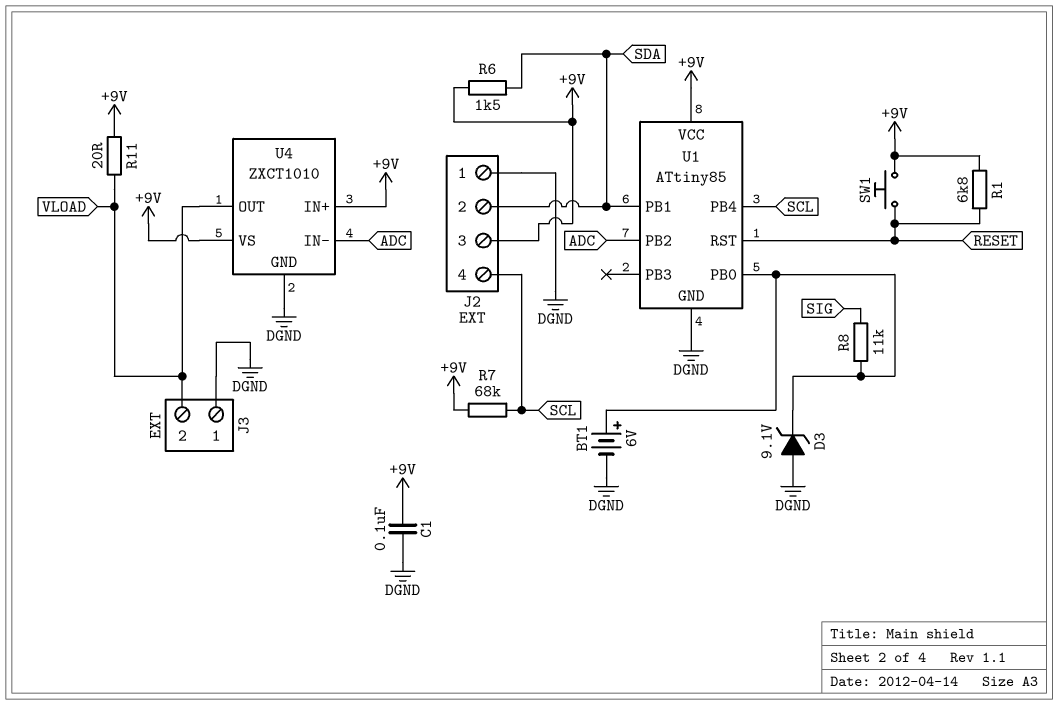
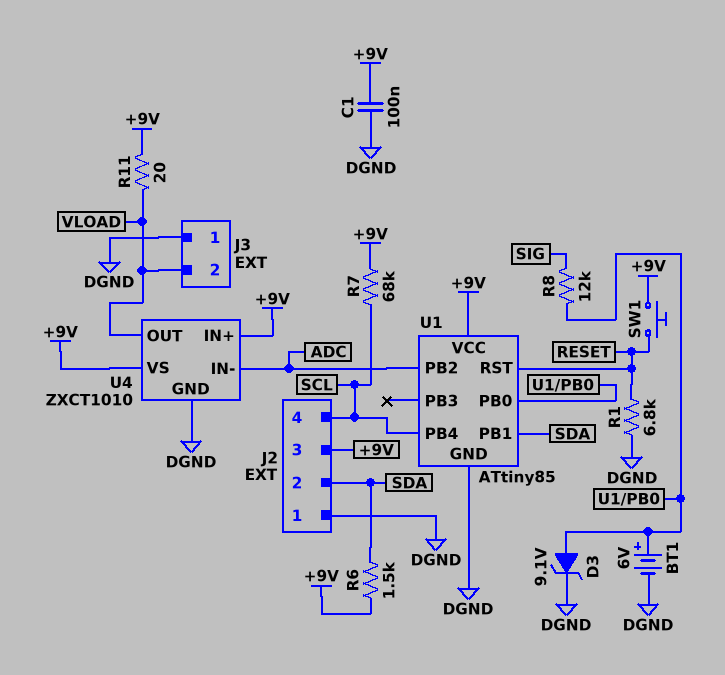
D3: zener 9.1V (A DGND, K U1/PB0) -> zener 9.1V (A U1/PB0, K DGND)
R1: 6.8k (+9V, RESET) -> 6.8k (DGND, RESET)
R8: 11k (SIG, U1/PB0) -> 12k (SIG, U1/PB0)

